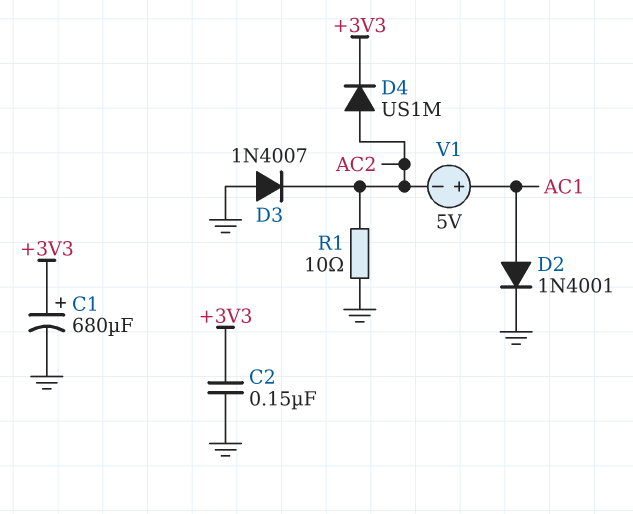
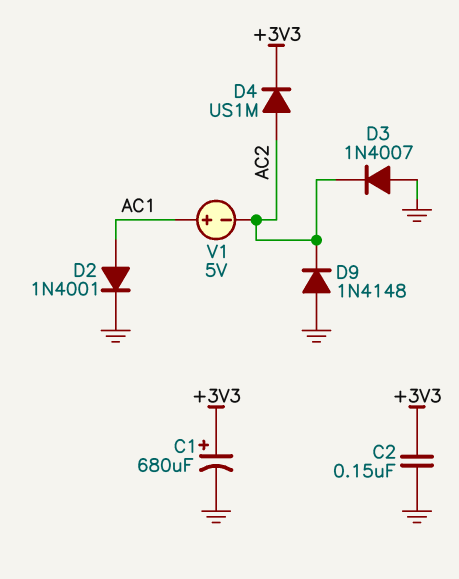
D9: none -> diode 1N4148 (A GND, K AC2)
R1: 10 (AC2, GND) -> none

